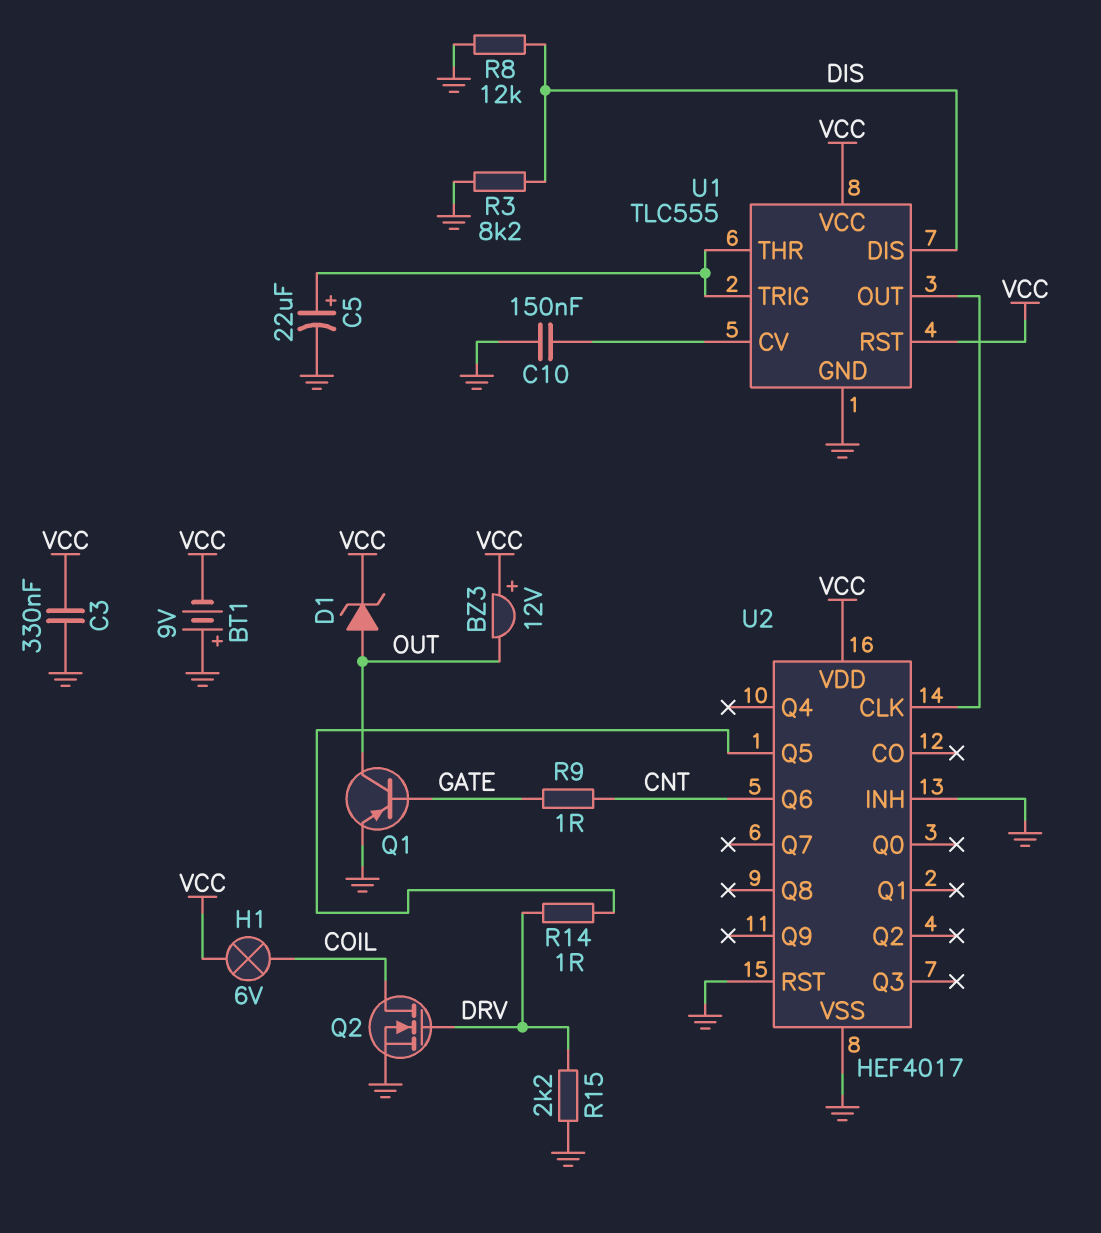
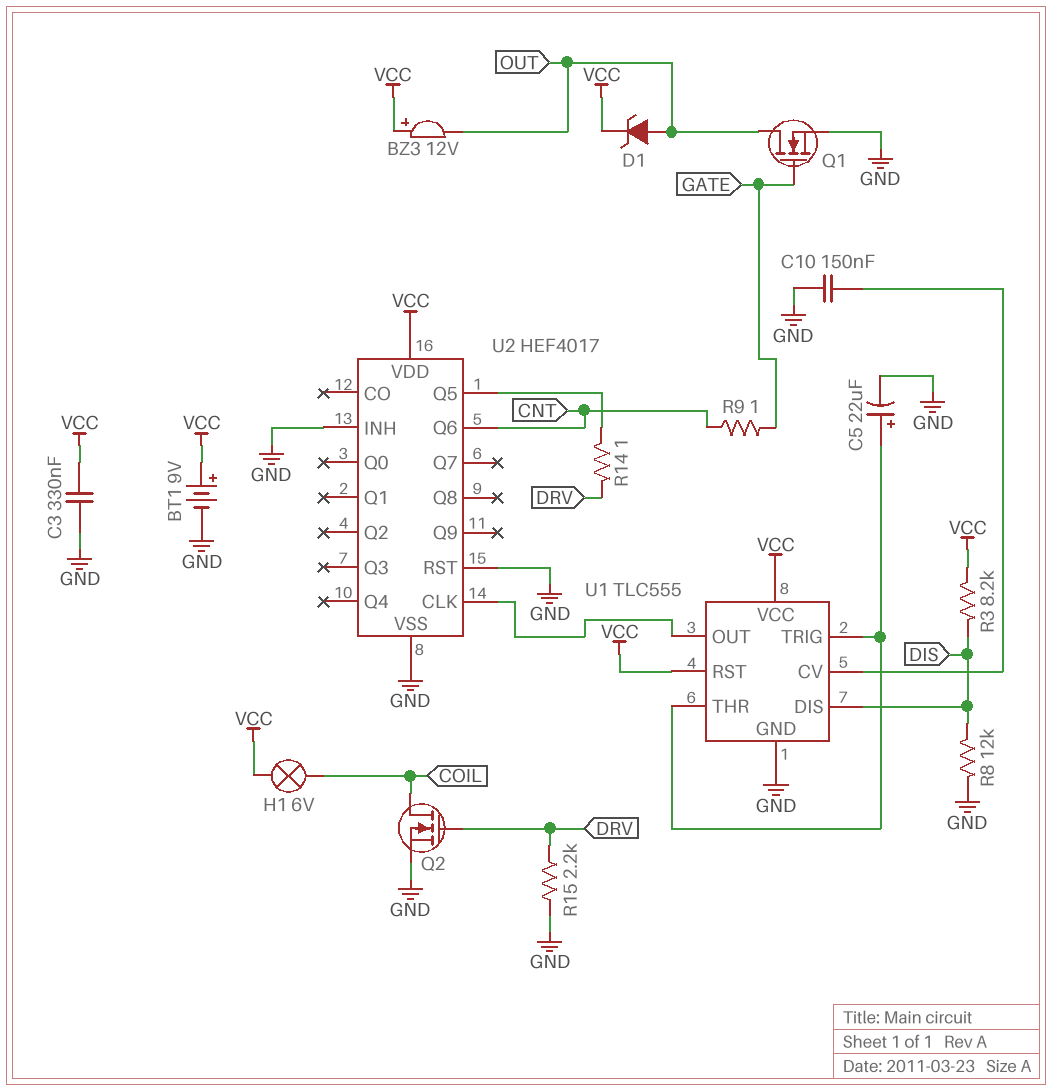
BT1: 9V (plus GND, minus VCC) -> 9V (plus VCC, minus GND)
Q1: PNP (B GATE, C OUT, E GND) -> NMOS (G GATE, D OUT, S GND)
R3: 8.2k (DIS, GND) -> 8.2k (DIS, VCC)

